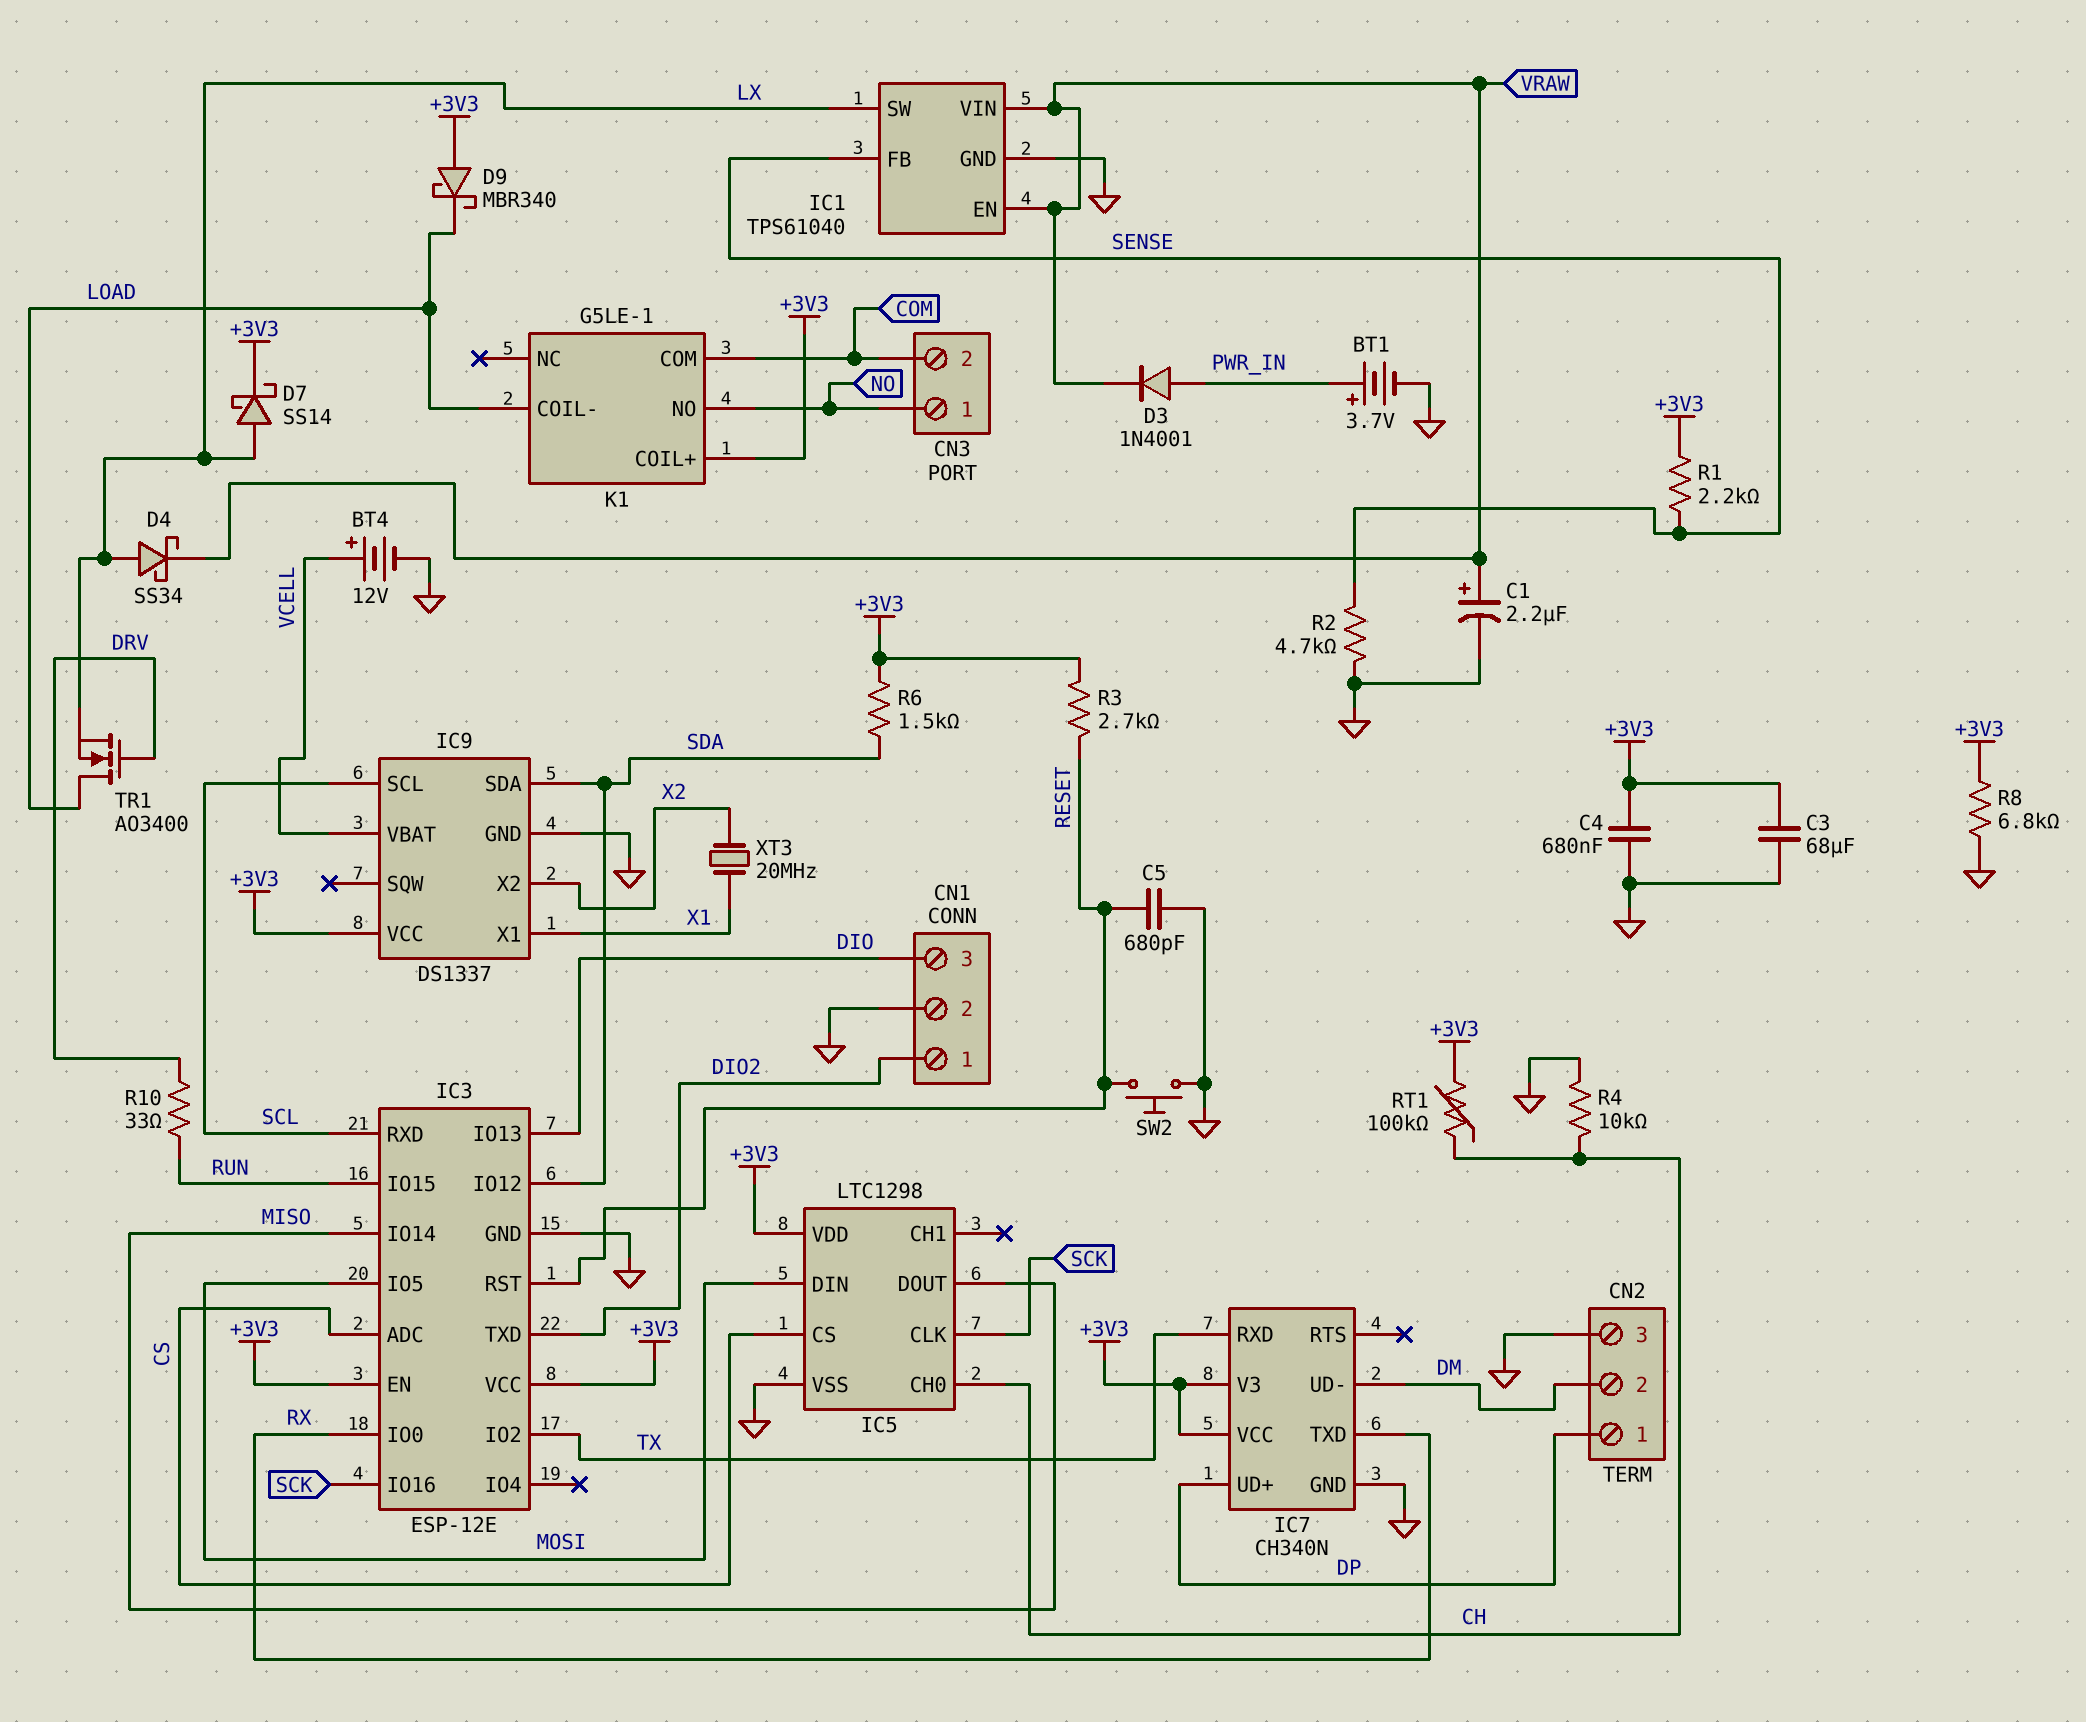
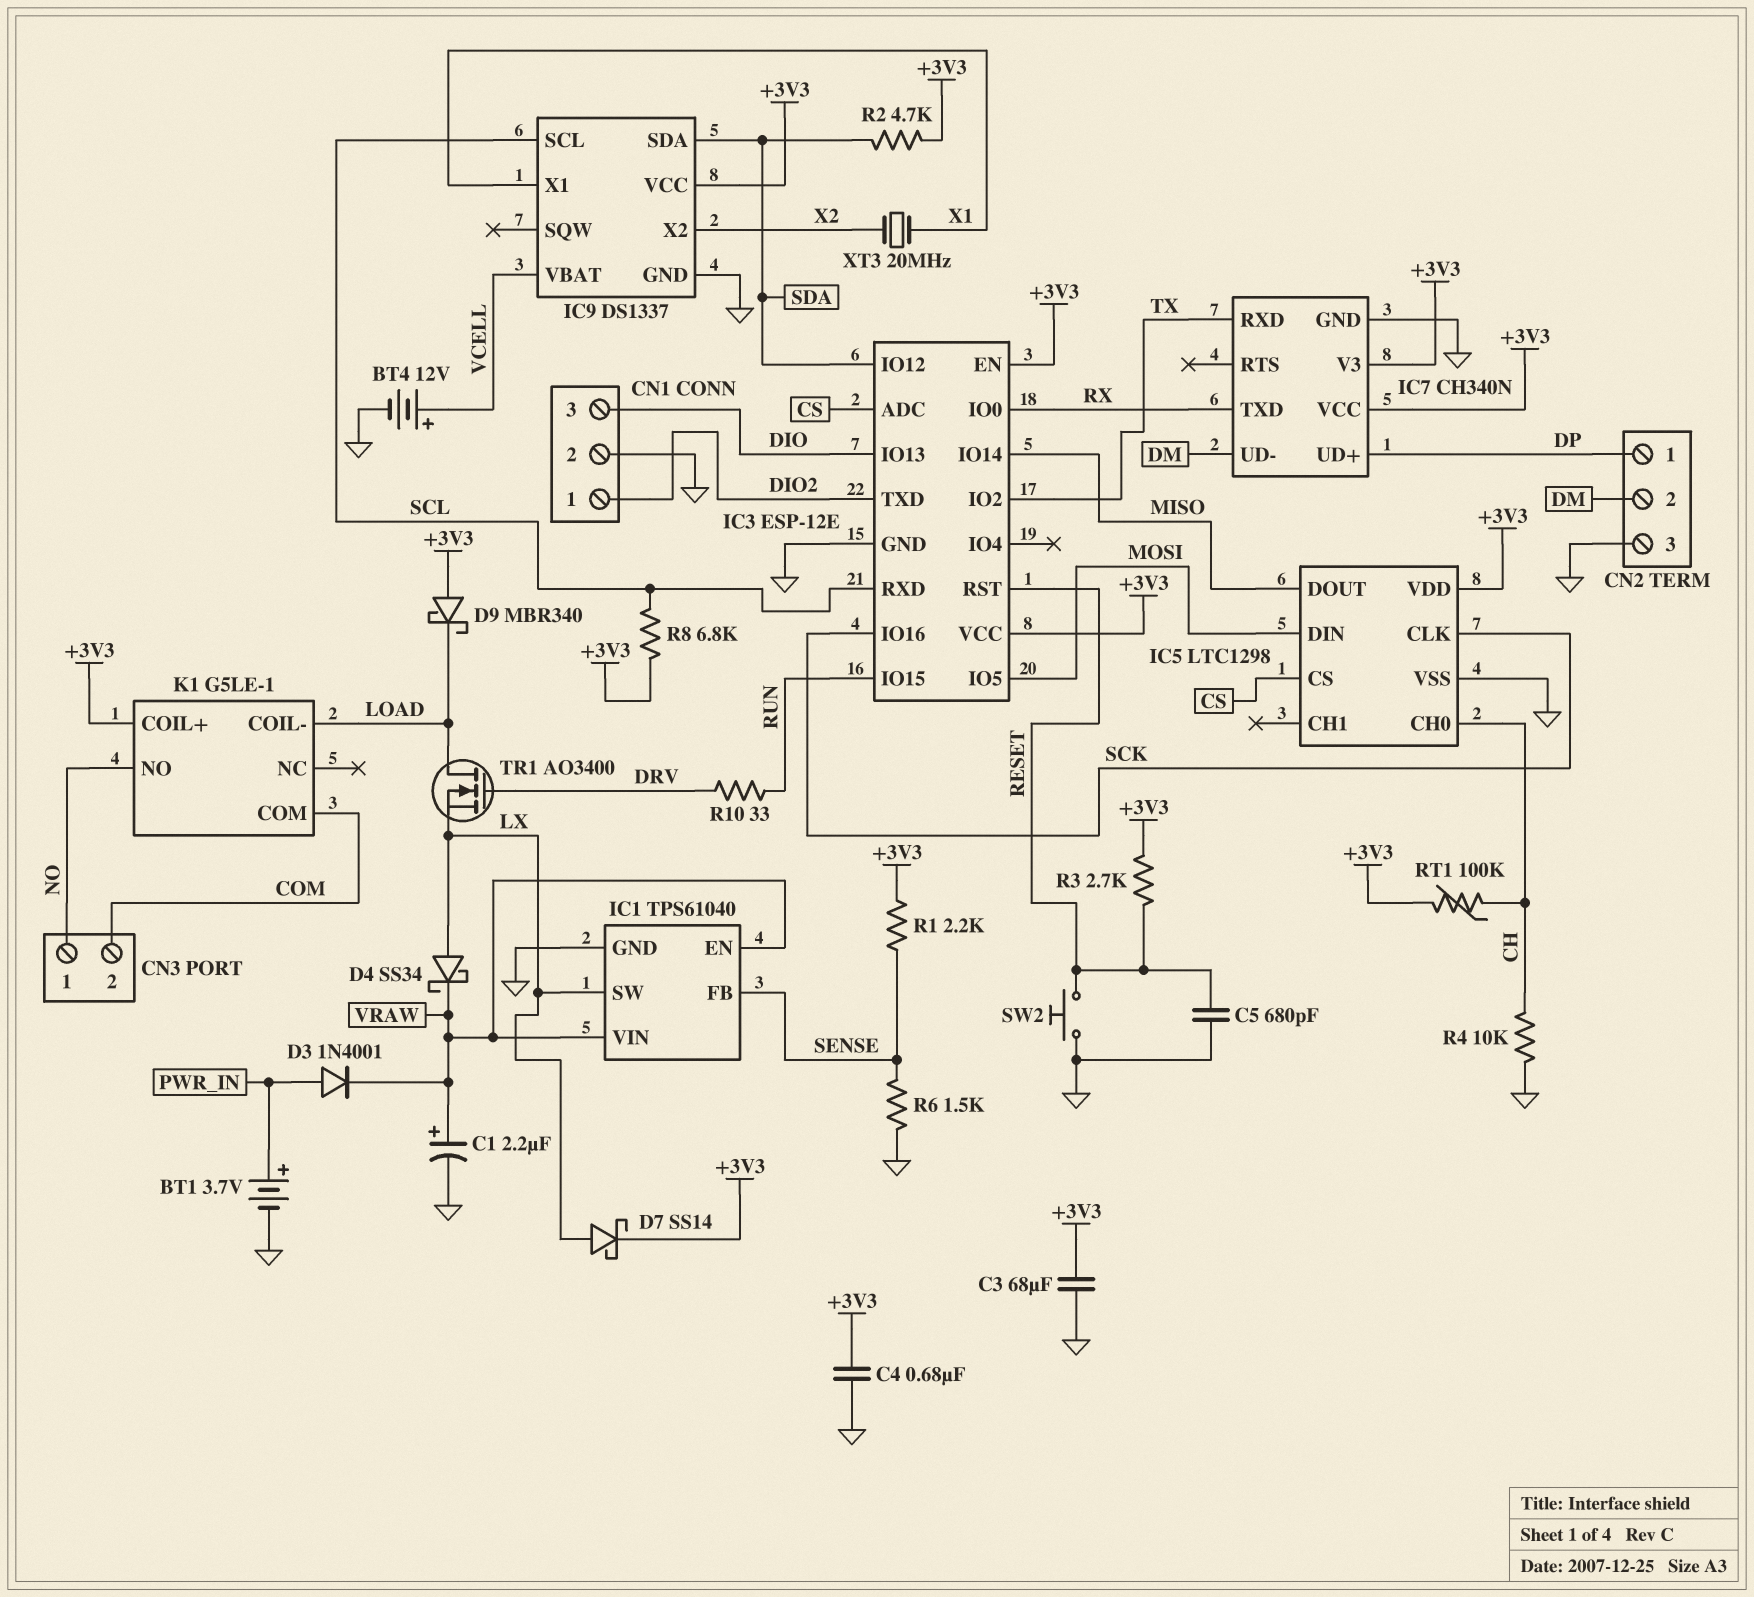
R2: 4.7k (GND, SENSE) -> 4.7k (+3V3, SDA)
R6: 1.5k (+3V3, SDA) -> 1.5k (GND, SENSE)
R8: 6.8k (+3V3, GND) -> 6.8k (+3V3, SCL)

